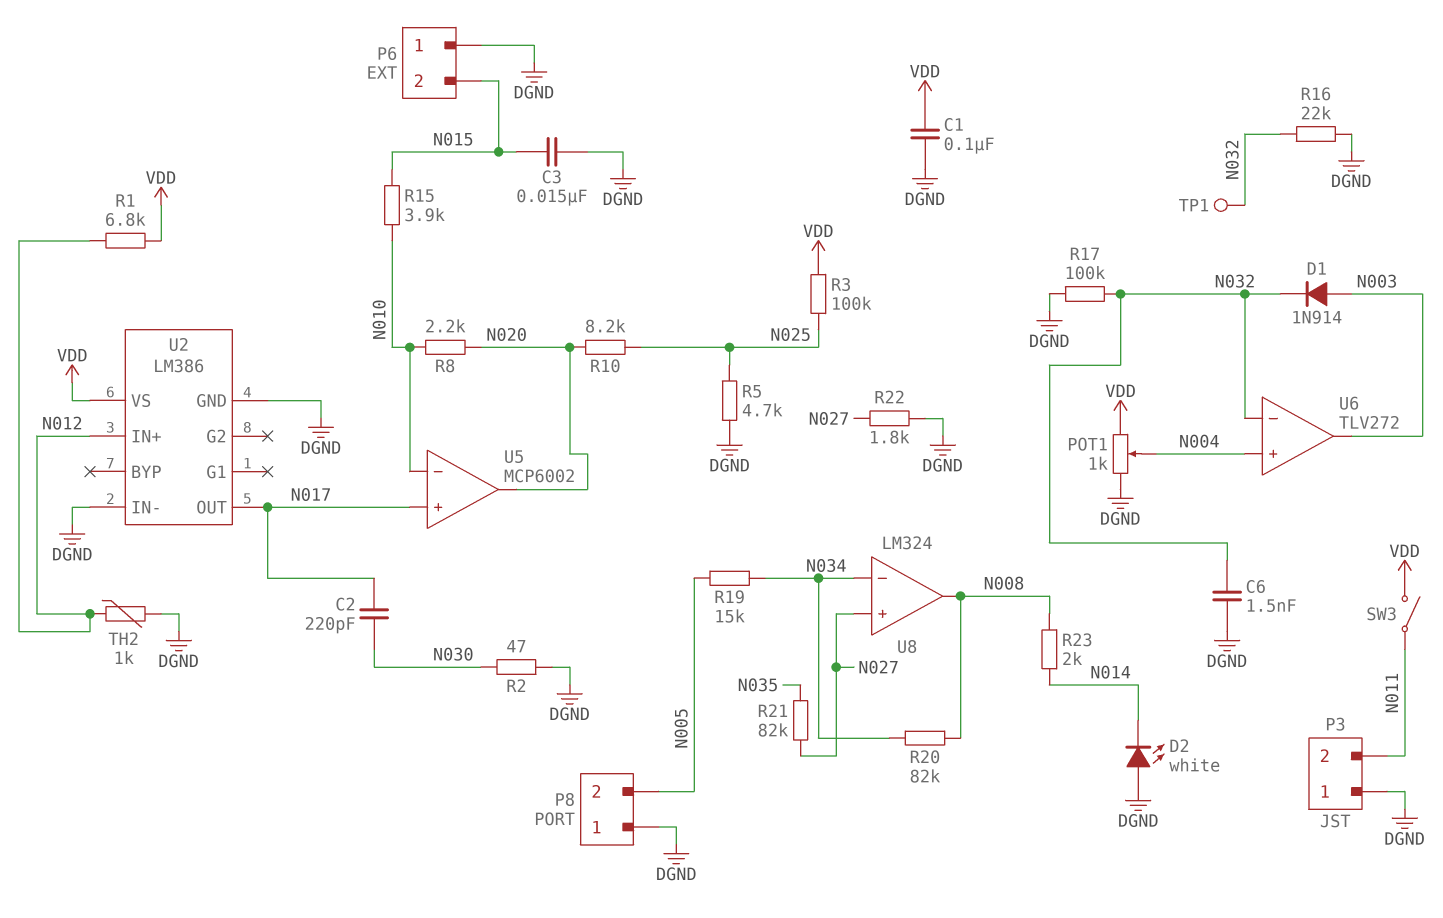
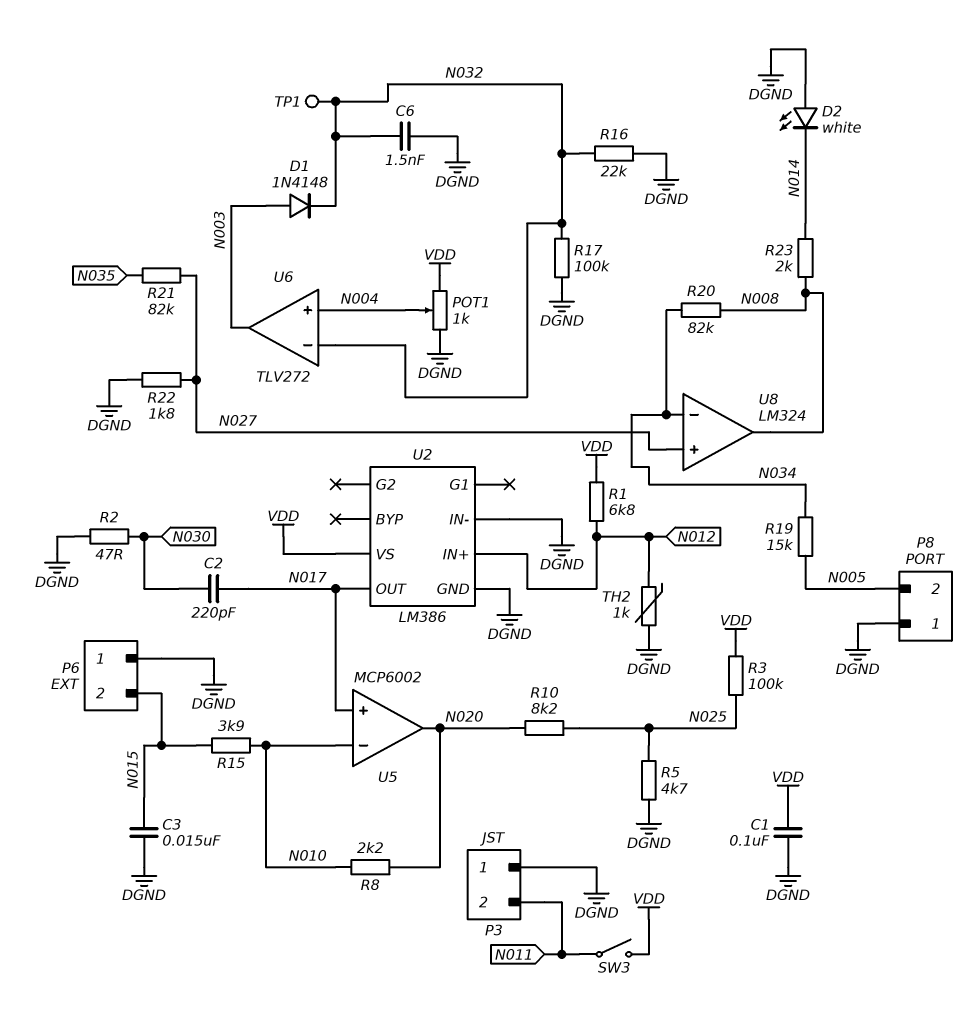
D1: diode 1N914 (A N003, K N032) -> diode 1N4148 (A N003, K N032)

